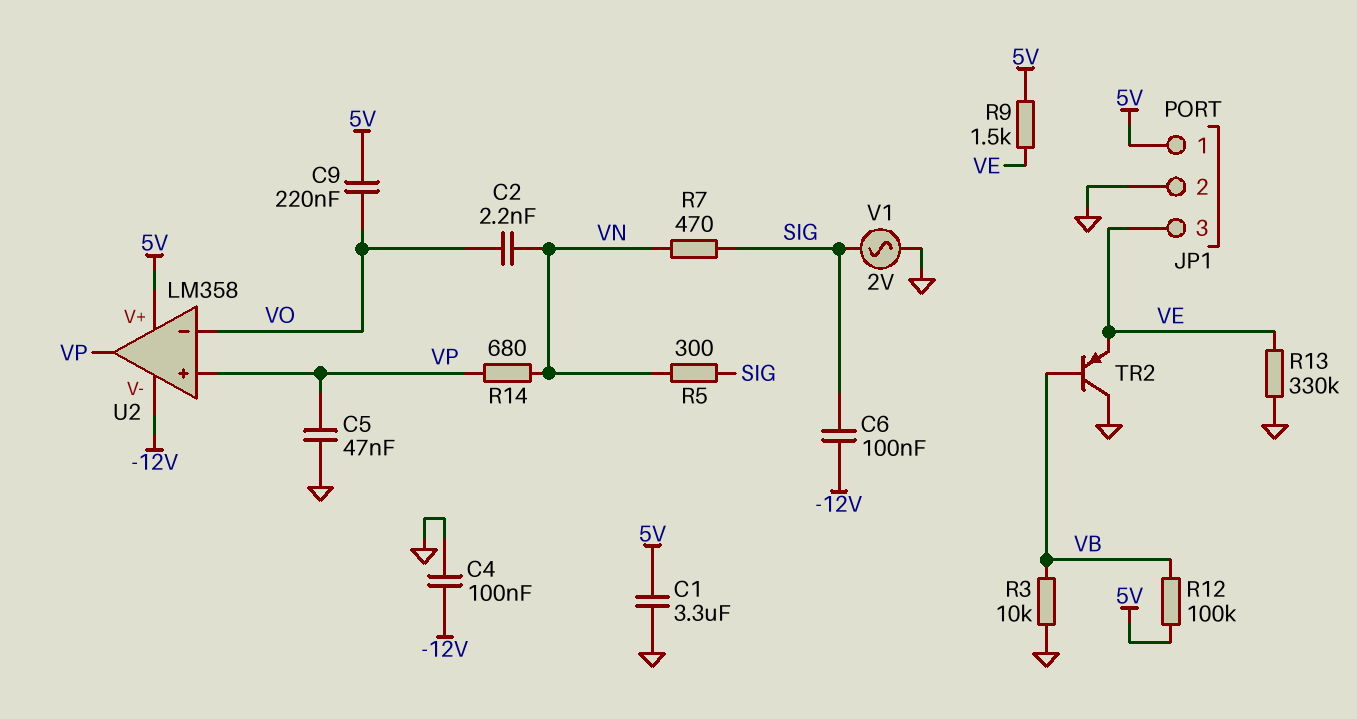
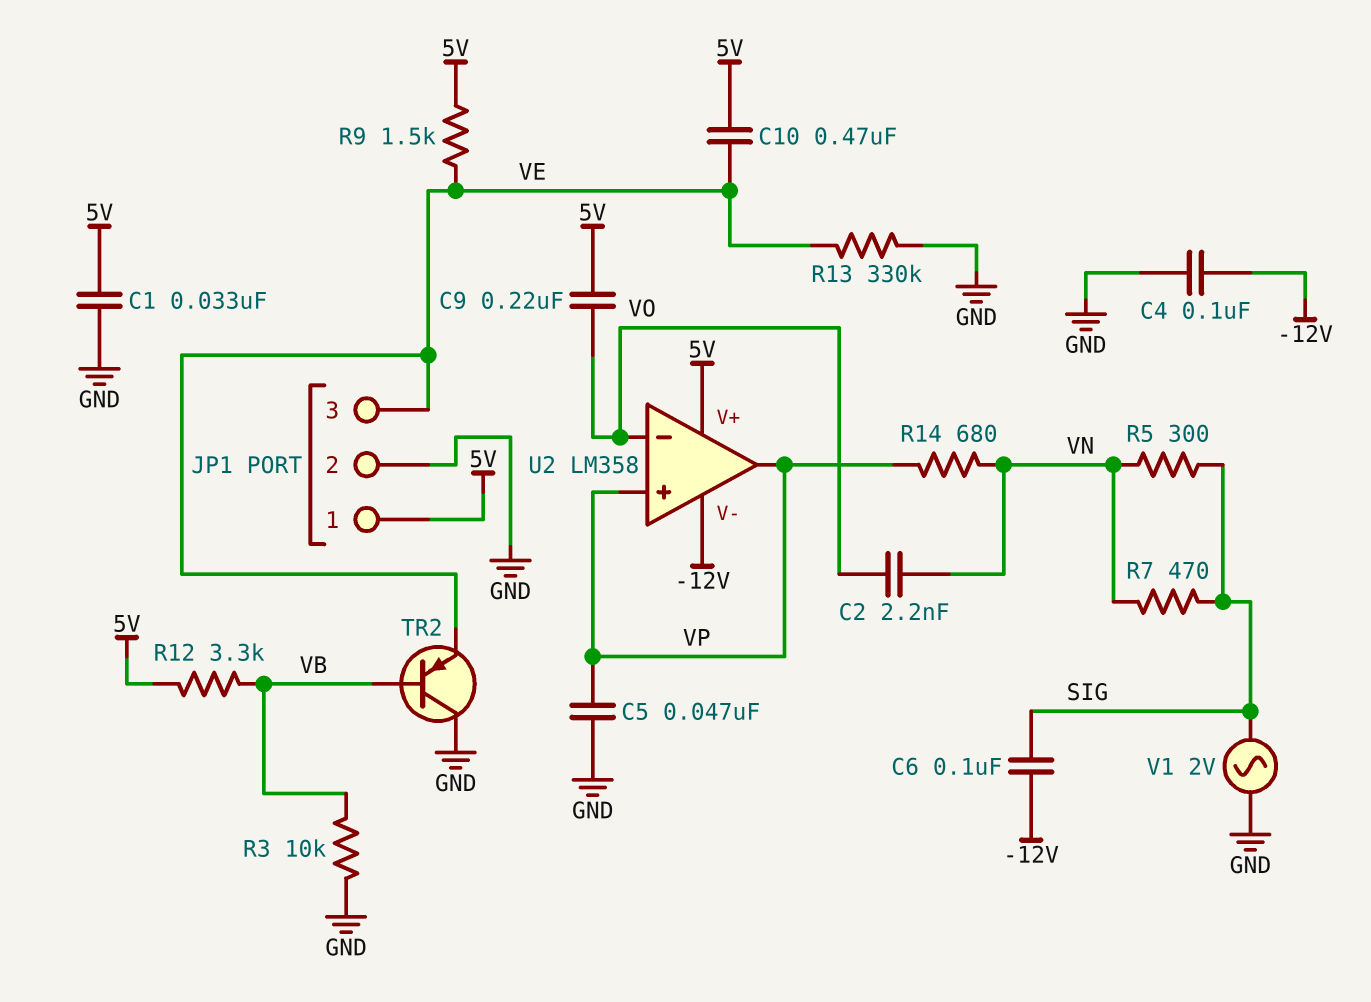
C1: 3.3uF (5V, GND) -> 33nF (5V, GND)
C10: none -> 470nF (5V, VE)
R12: 100k (5V, VB) -> 3.3k (5V, VB)

